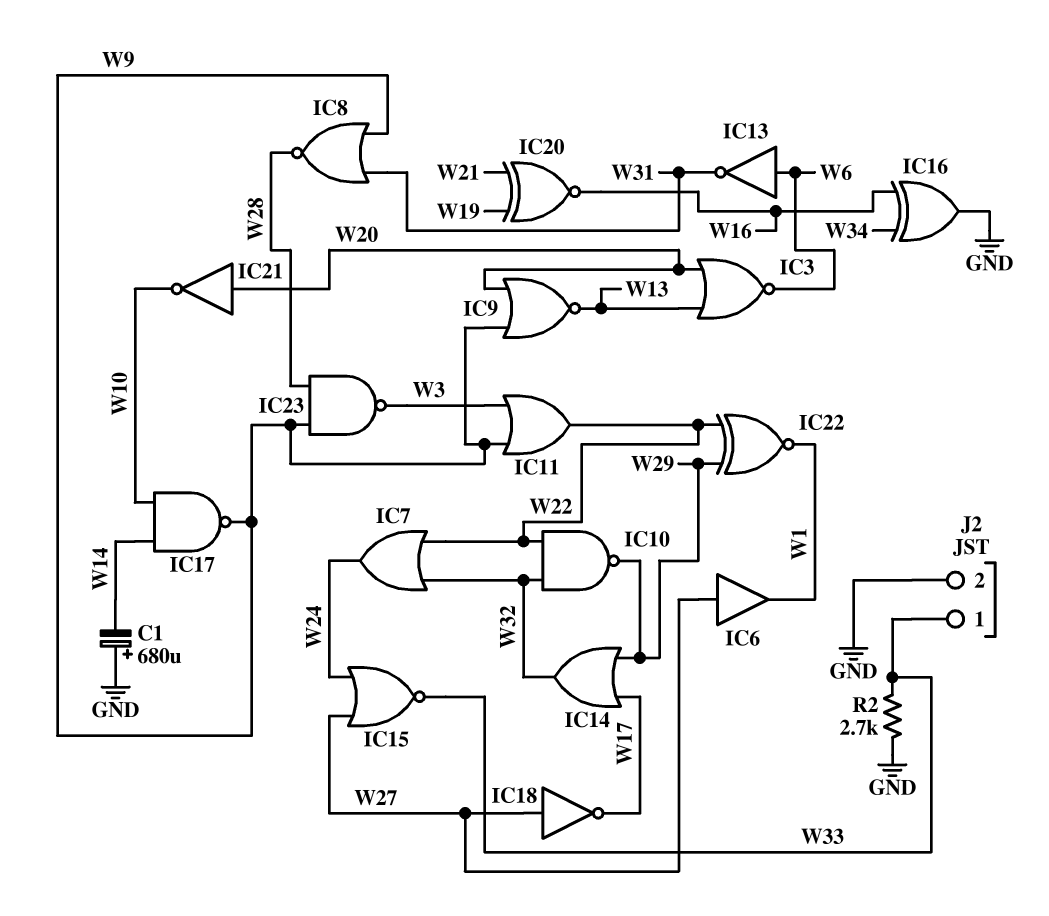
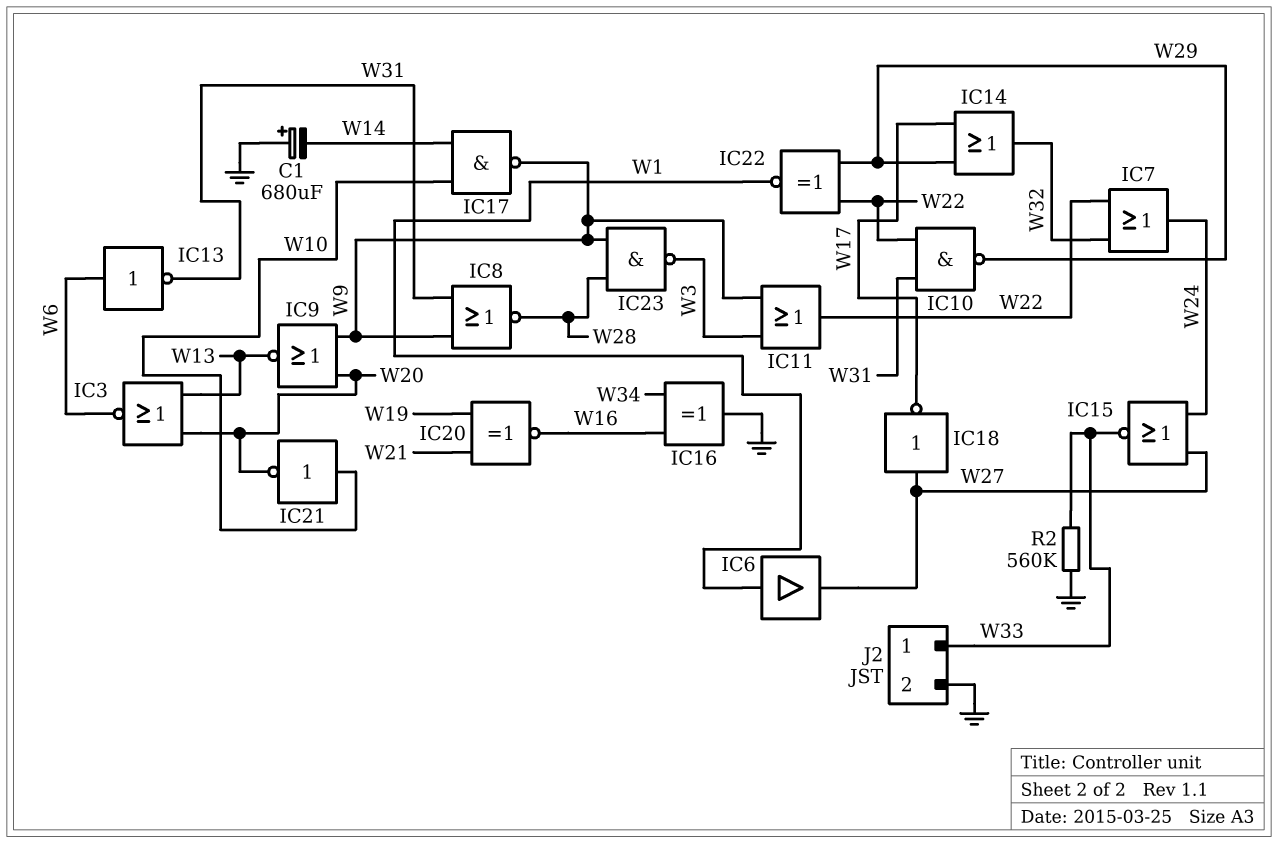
IC6: buffer (in W27, out W1) -> buffer (in W1, out W27)
IC10: NAND (in W22, in W32, out W29) -> NAND (in W22, in W31, out W29)
IC21: NOT (in W20, out W10) -> NOT (in W10, out W20)
R2: 2.7k (GND, W33) -> 560k (GND, W33)

